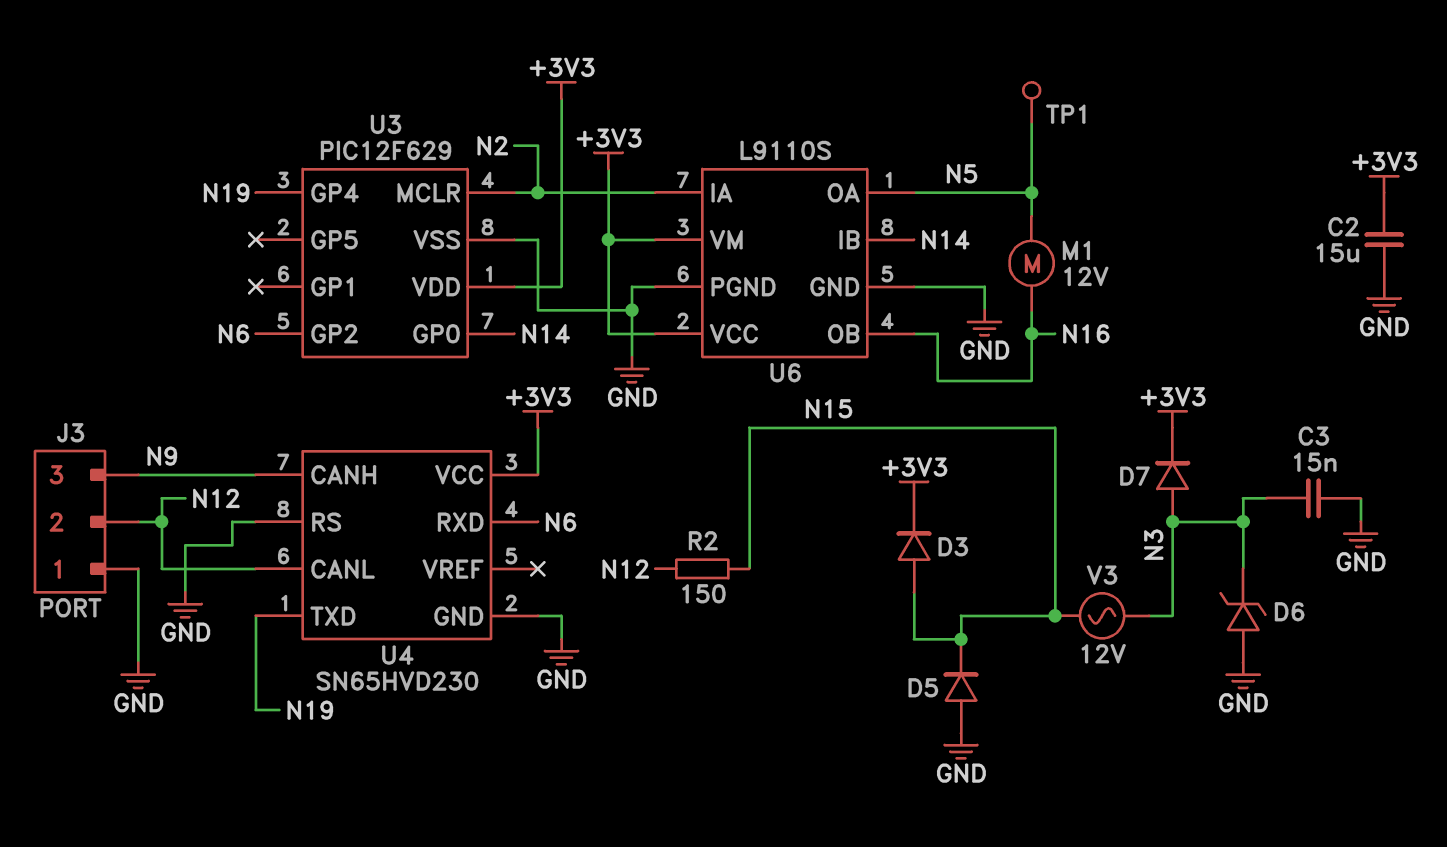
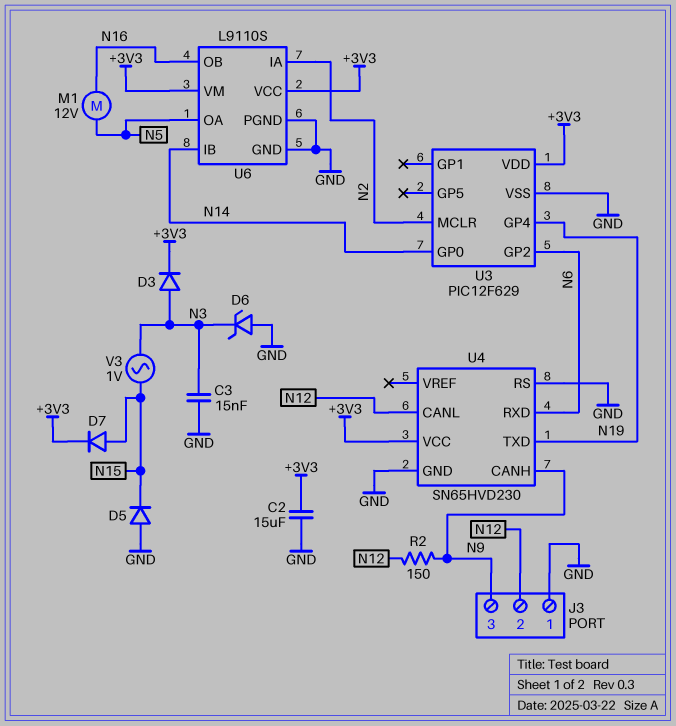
D3: diode (A N15, K +3V3) -> diode (A N3, K +3V3)
D7: diode (A N3, K +3V3) -> diode (A N15, K +3V3)
R2: 150 (N12, N15) -> 150 (N9, N12)
TP1: test point (N5) -> none
V3: AC 12V (N3, N15) -> AC 1V (N3, N15)

